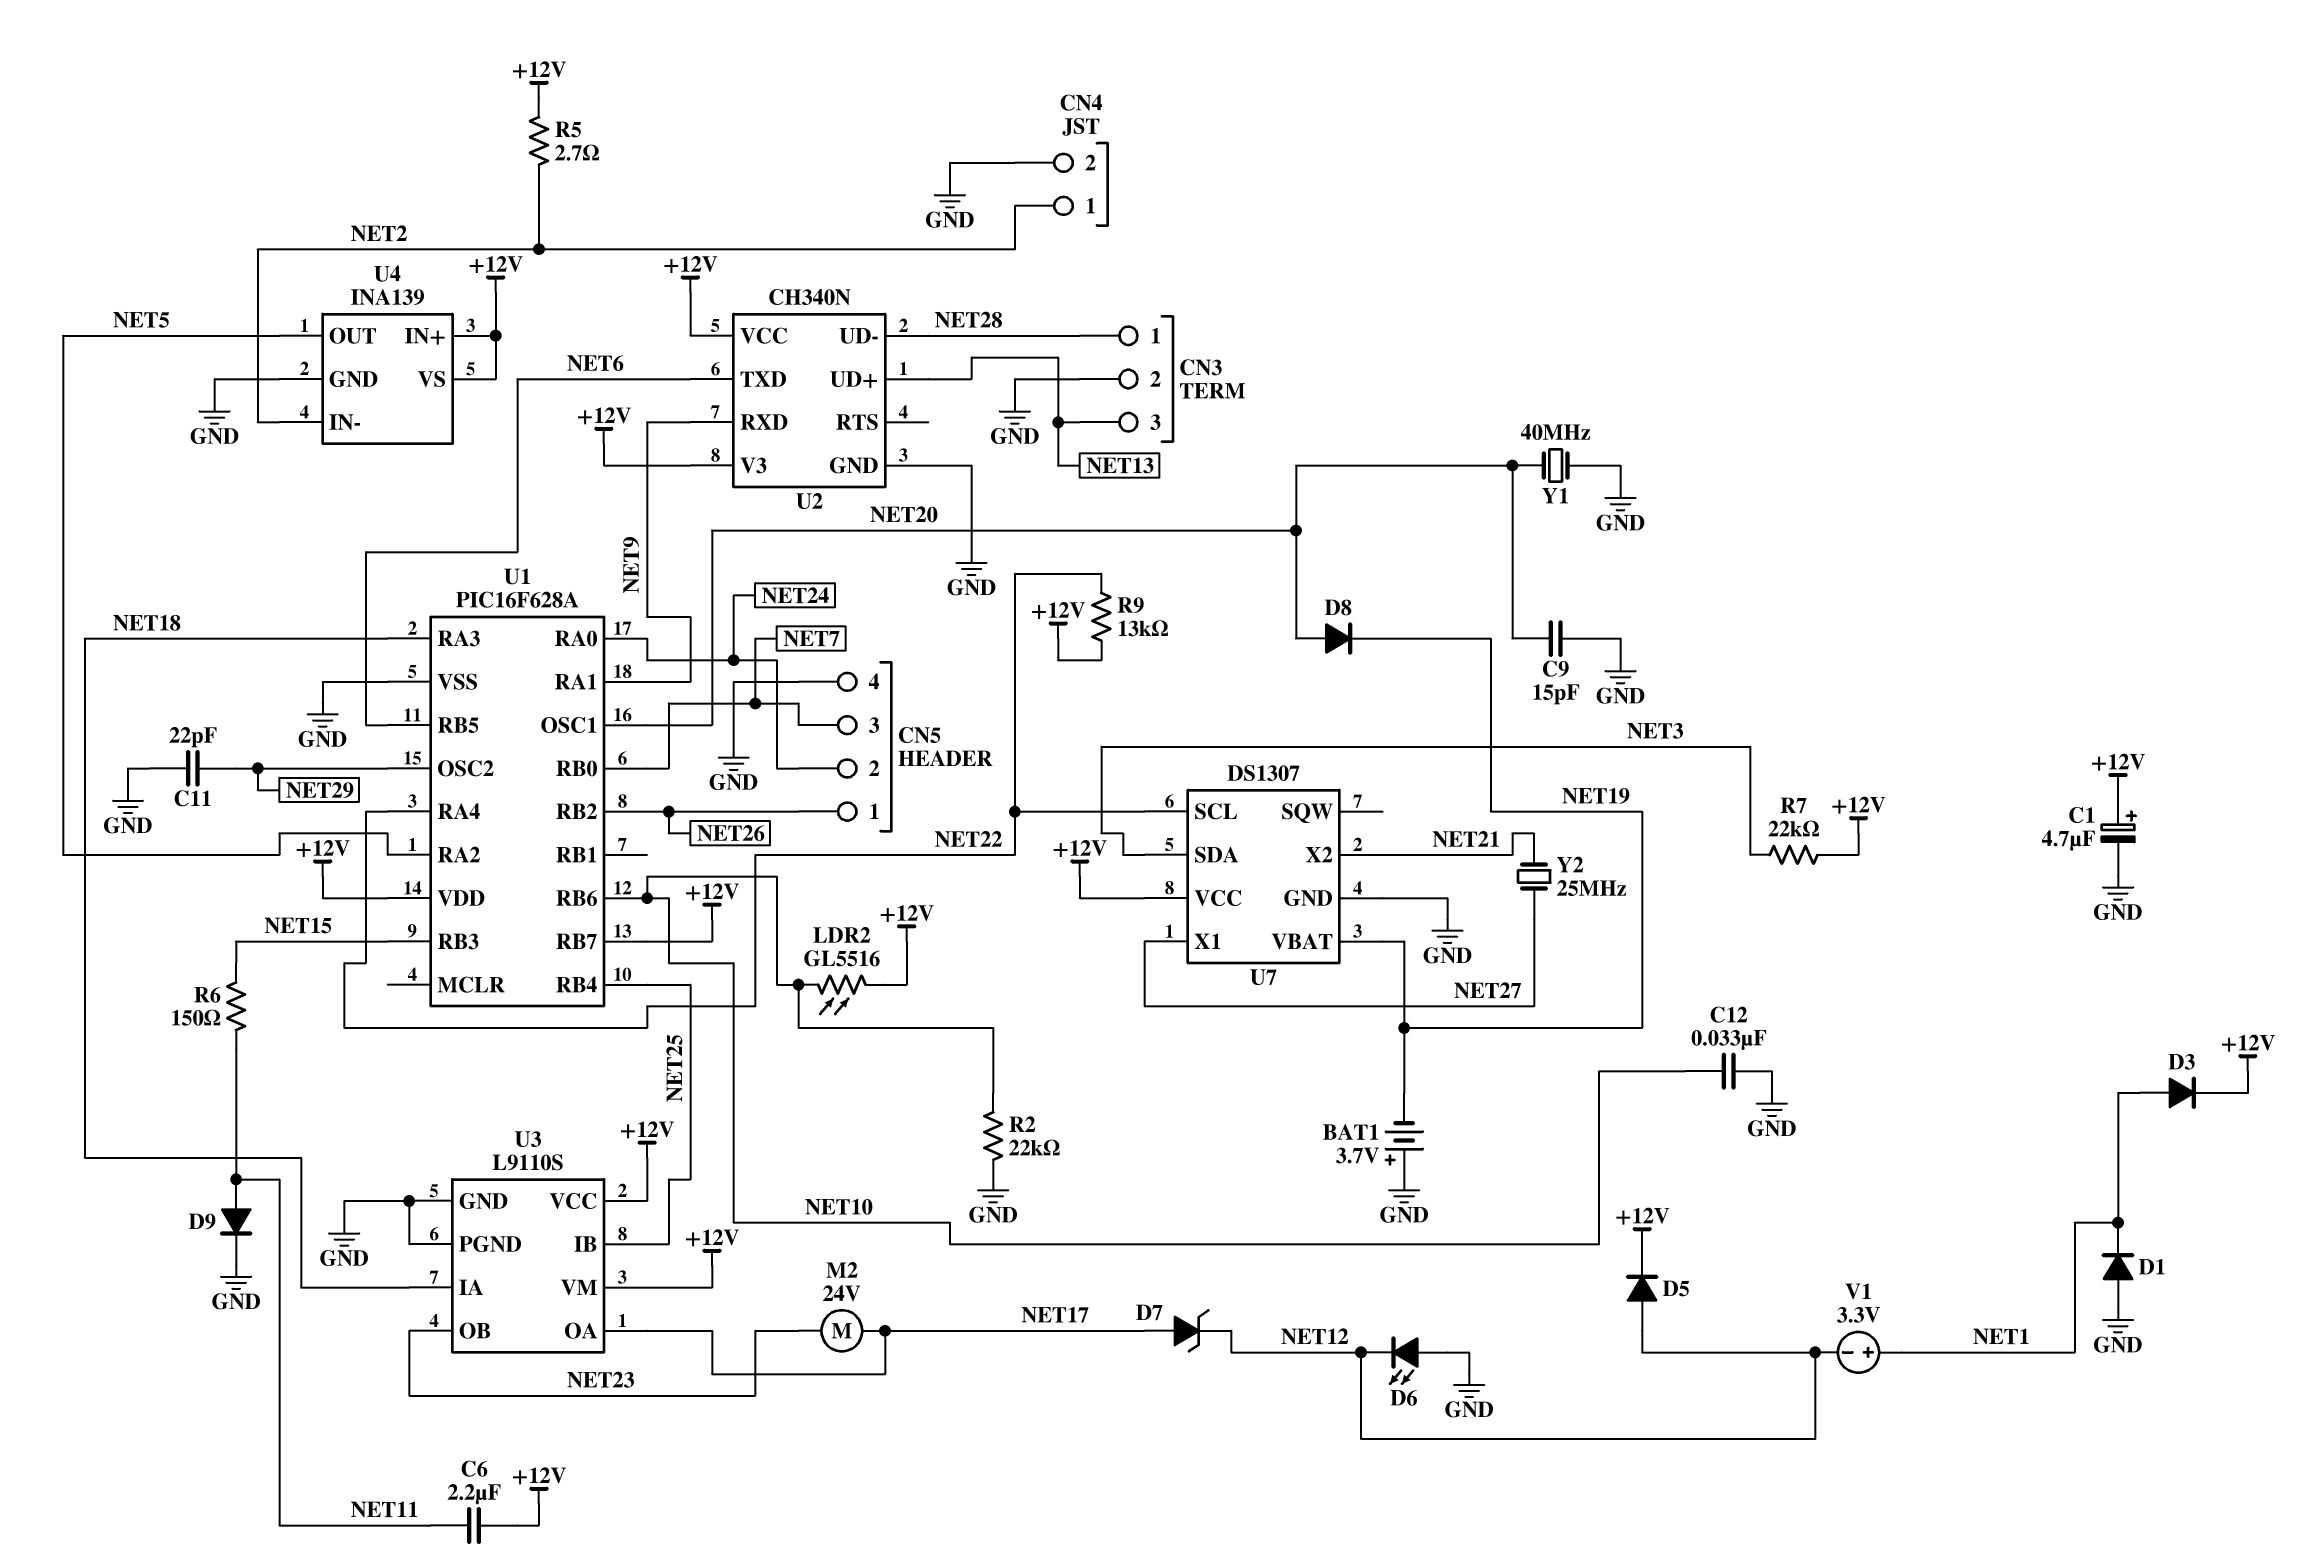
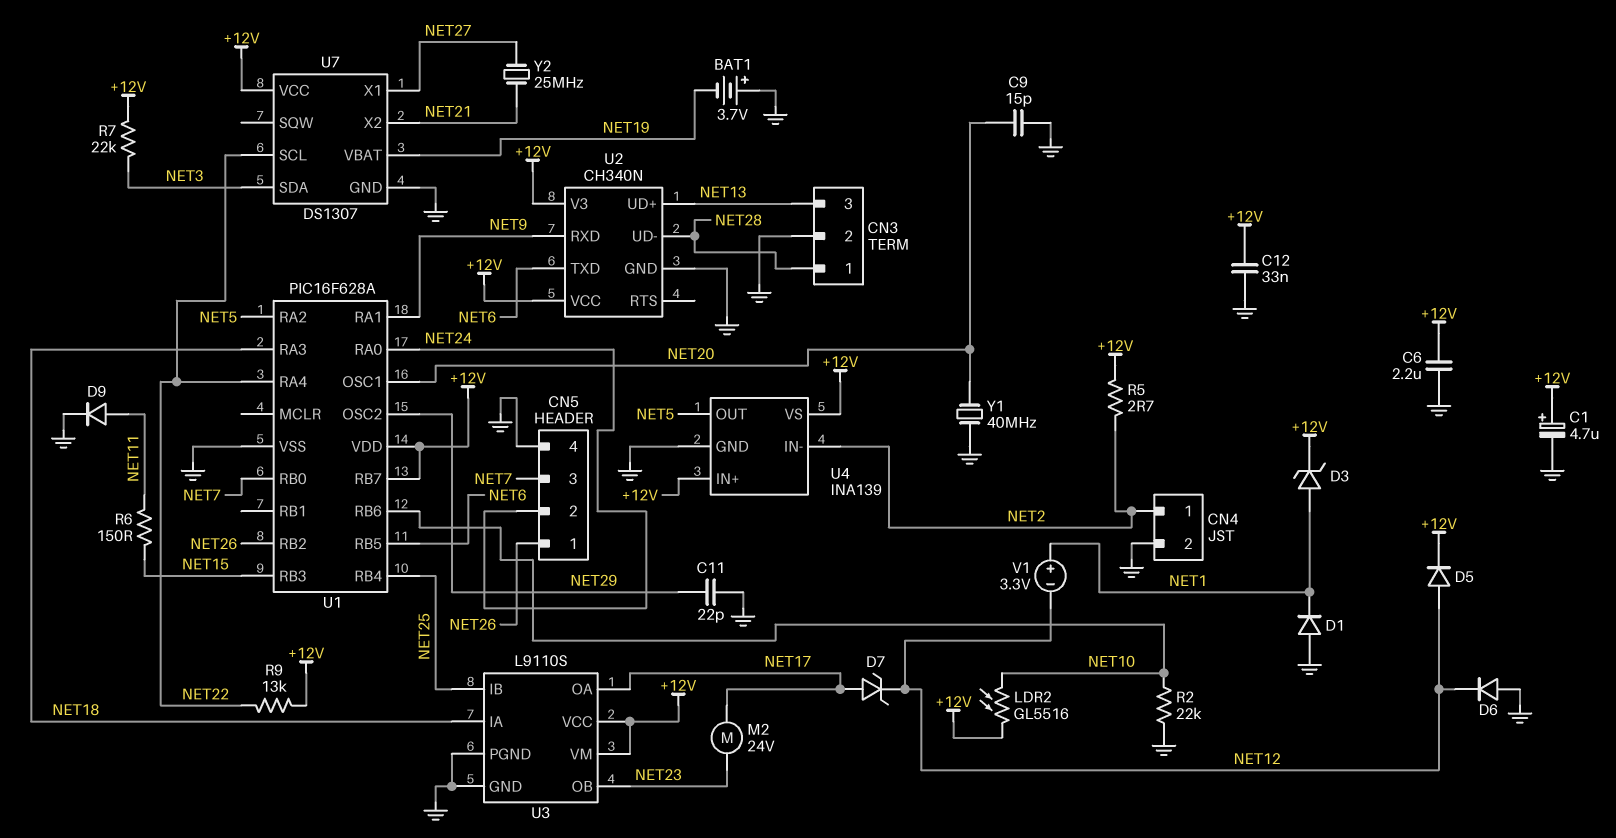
C6: 2.2uF (+12V, NET11) -> 2.2uF (+12V, GND)
C12: 33nF (GND, NET10) -> 33nF (+12V, GND)
D3: diode (A NET1, K +12V) -> zener (A NET1, K +12V)
D6: LED (A GND, K NET12) -> diode (A GND, K NET12)
D8: diode (A NET20, K NET19) -> none

